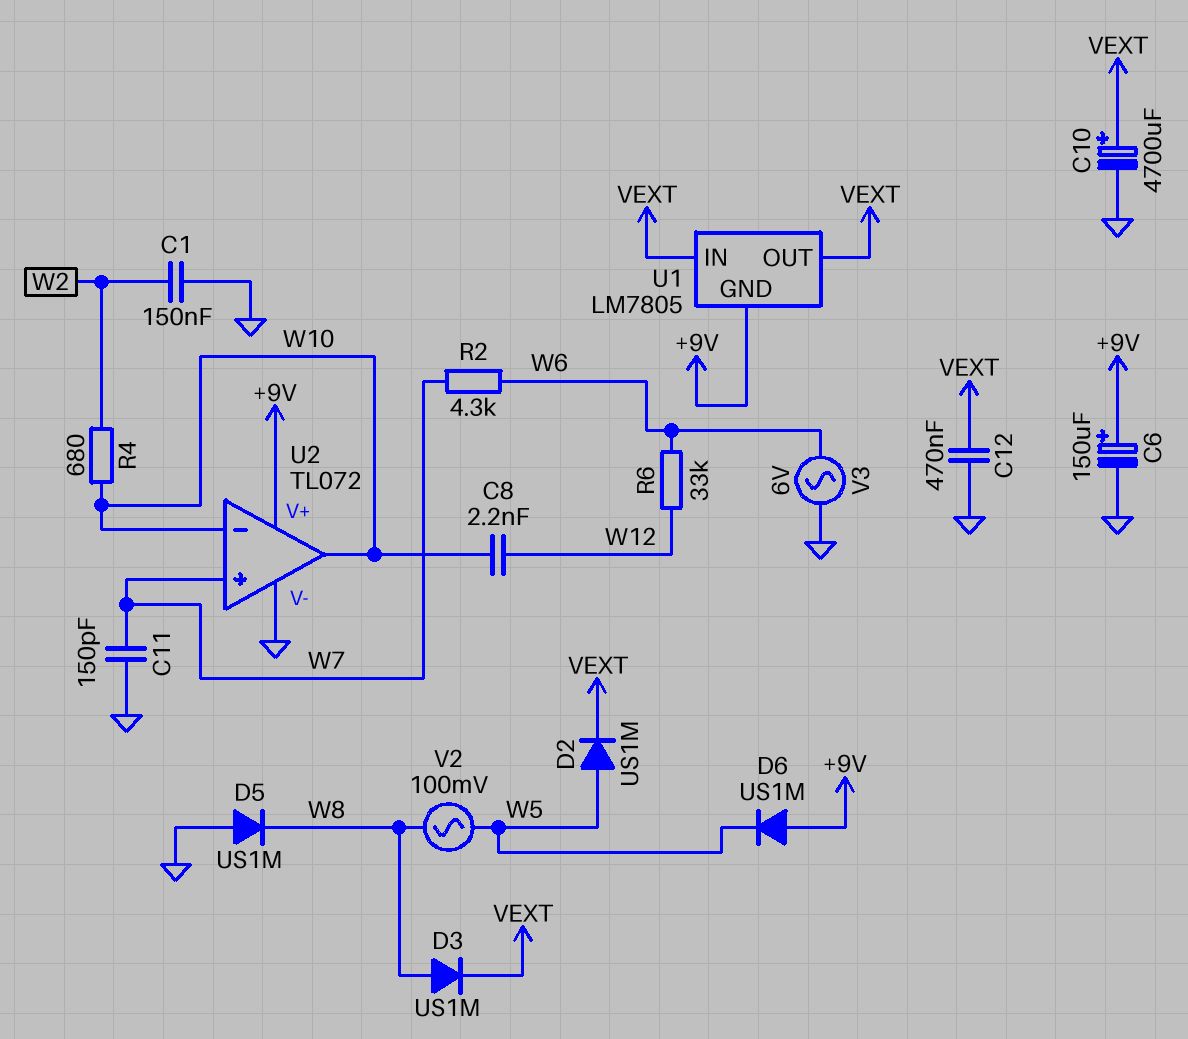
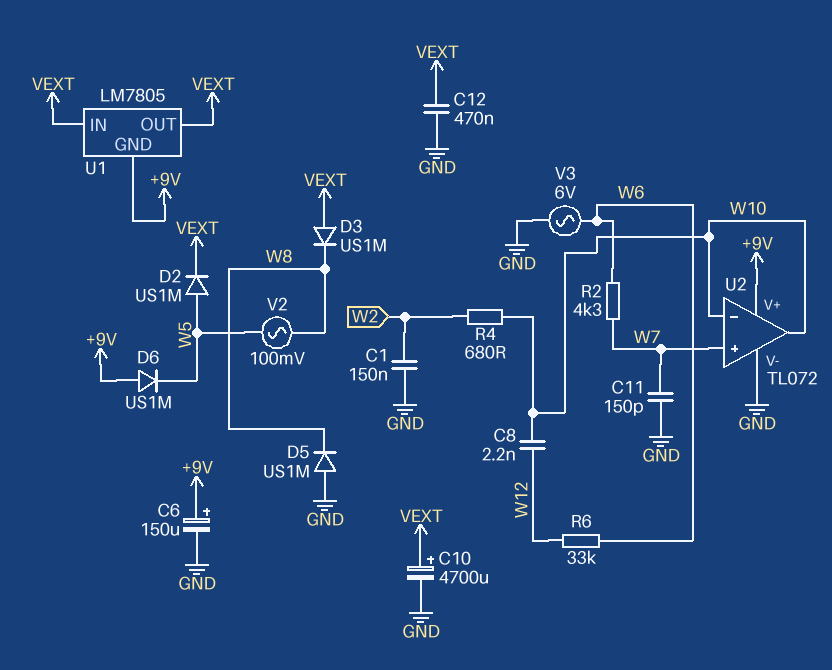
D3: diode US1M (A W8, K VEXT) -> diode US1M (A VEXT, K W8)

